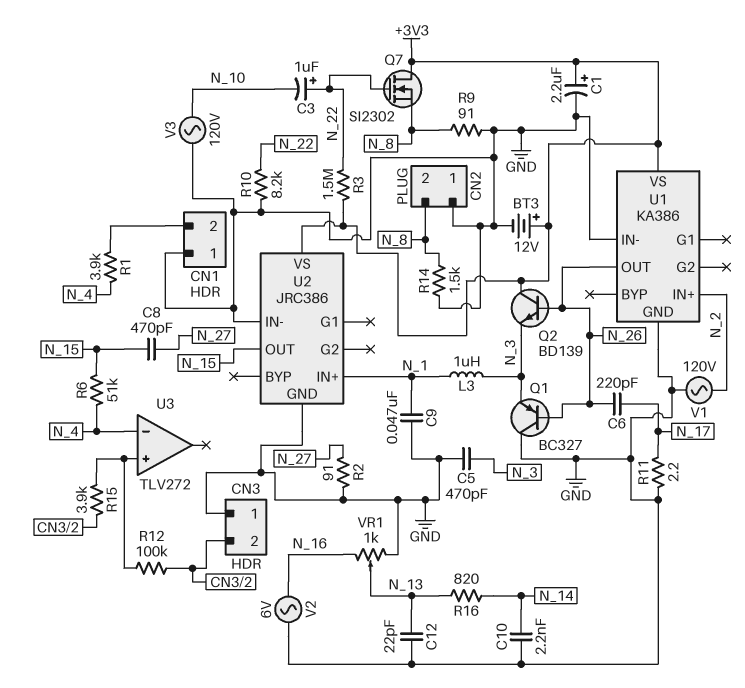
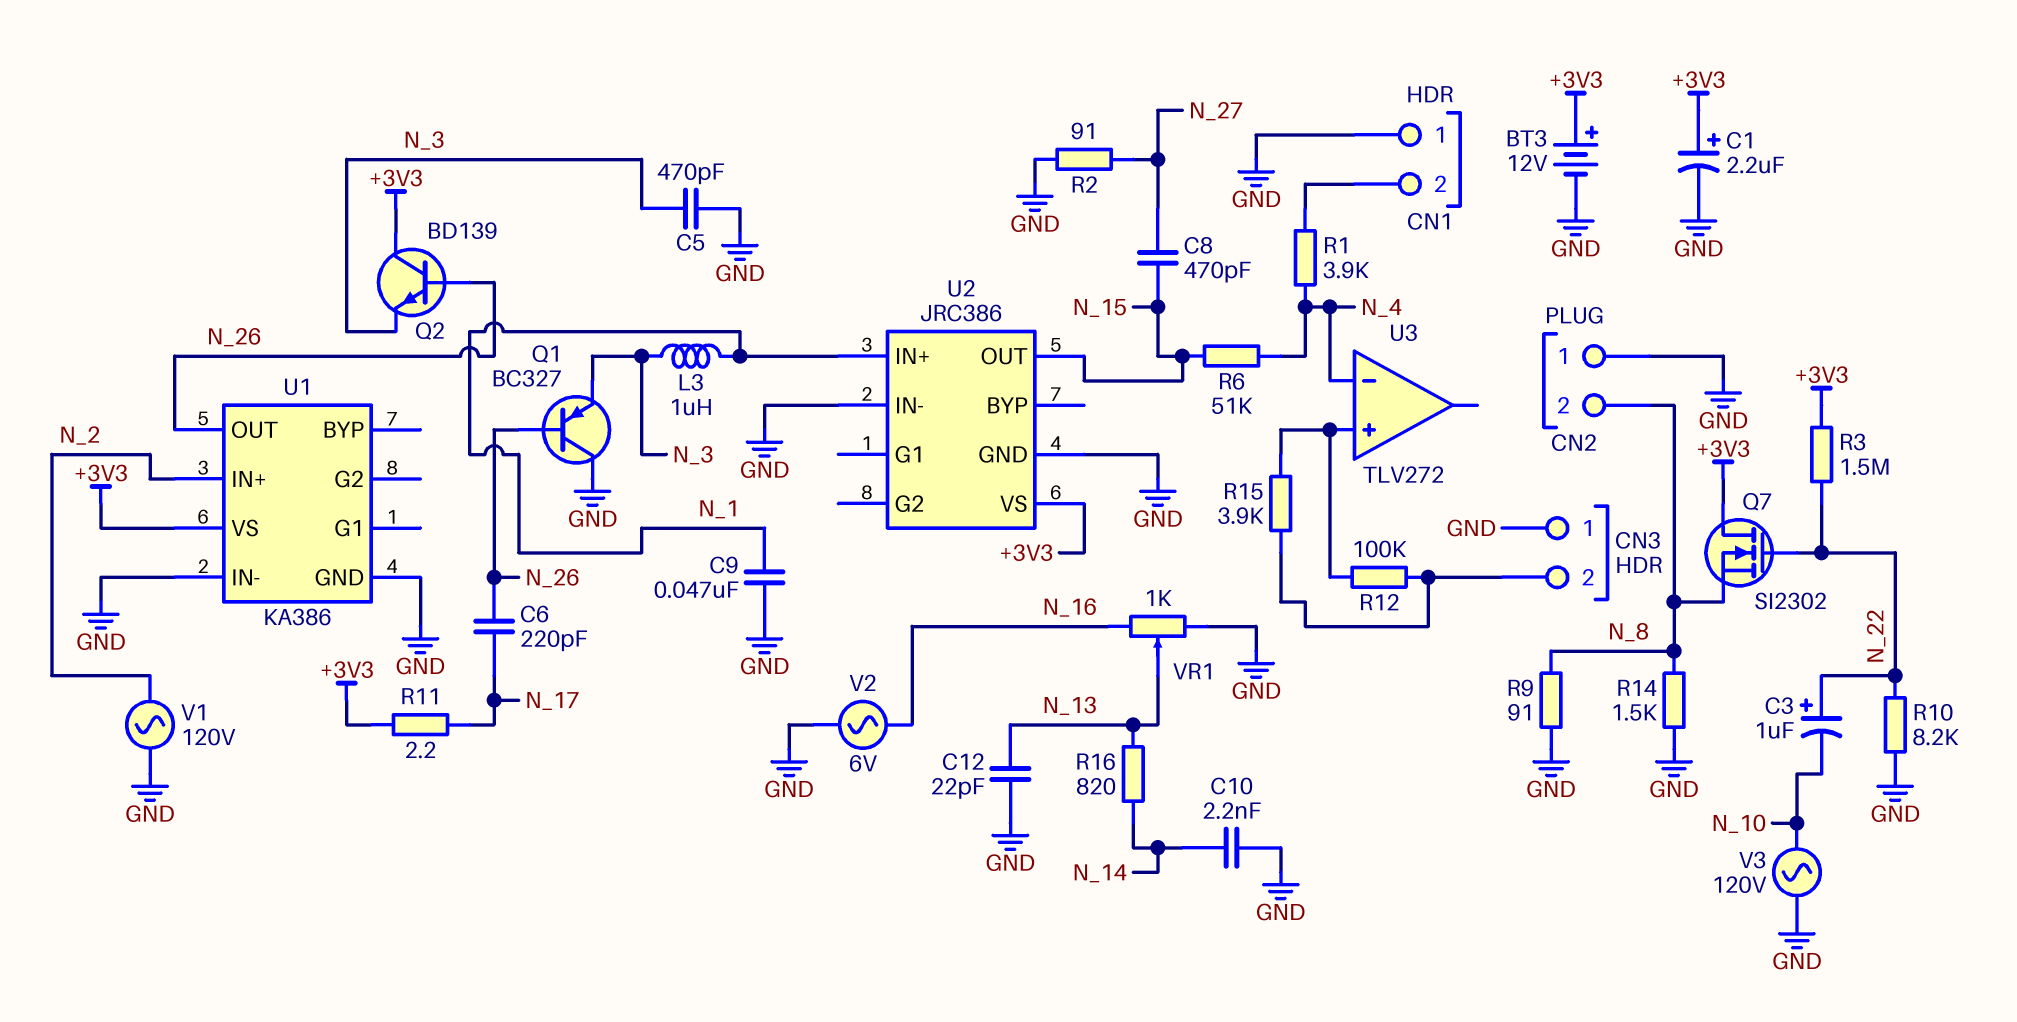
R11: 2.2 (GND, N_17) -> 2.2 (+3V3, N_17)

